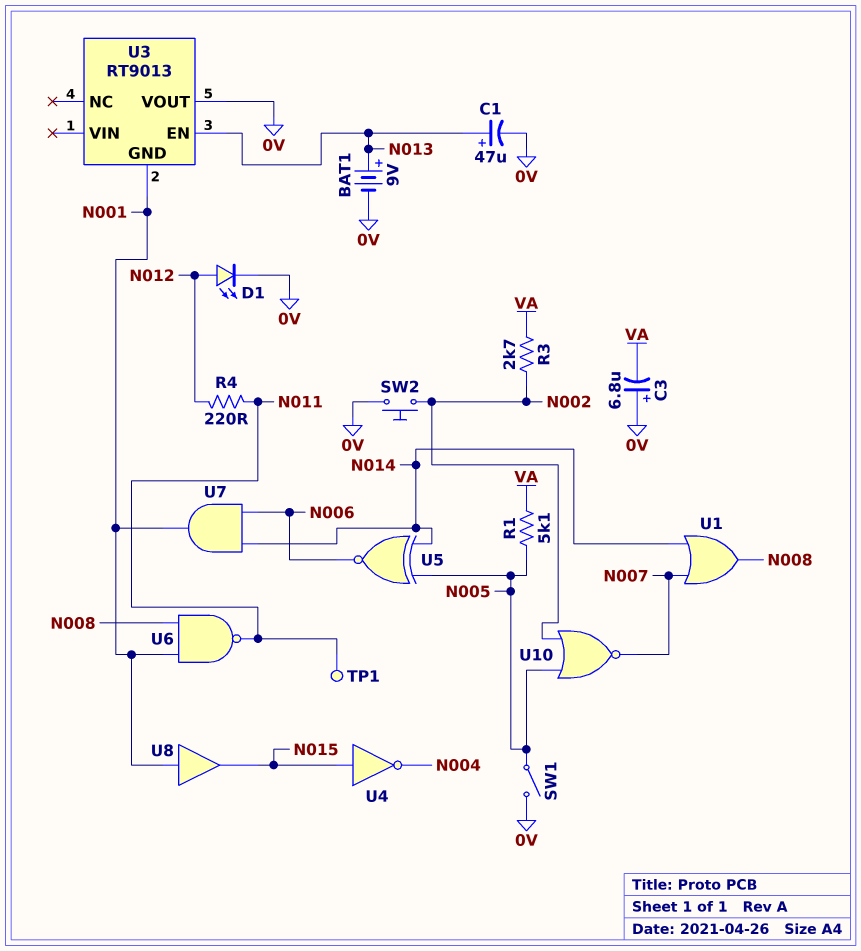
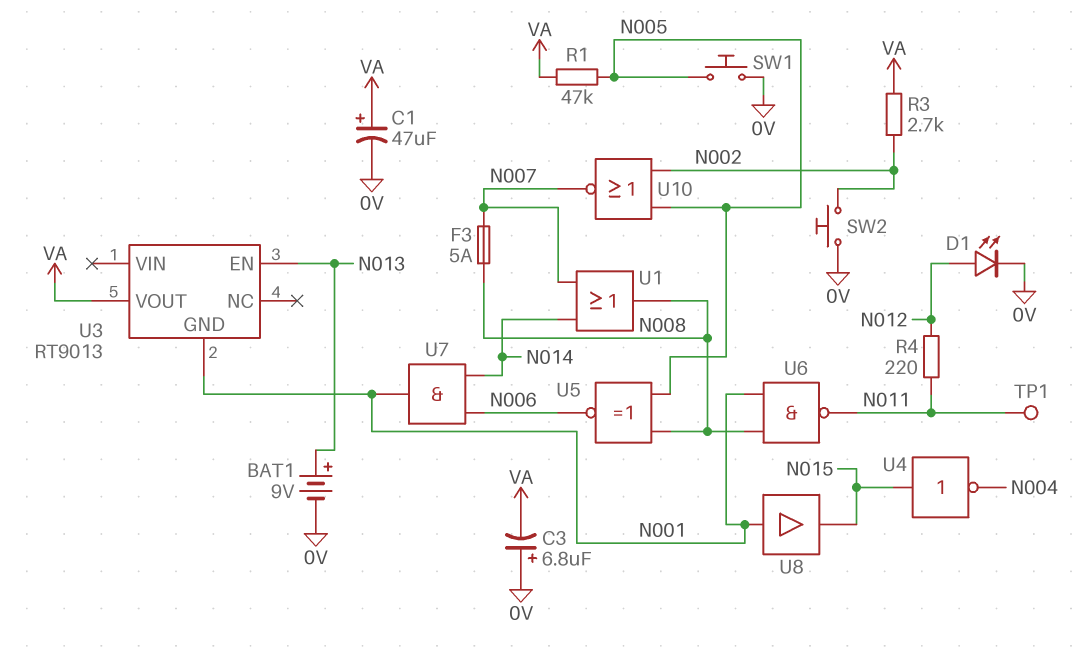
C1: 47uF (plus N013, minus 0V) -> 47uF (plus VA, minus 0V)
F3: none -> 5A (N007, N008)
R1: 5.1k (N005, VA) -> 47k (N005, VA)
SW1: switch (0V, N005) -> button (0V, N005)
U3 pin VOUT: 0V -> VA
U5: XNOR (in N005, in N014, out N006) -> XNOR (in N005, in N008, out N006)

